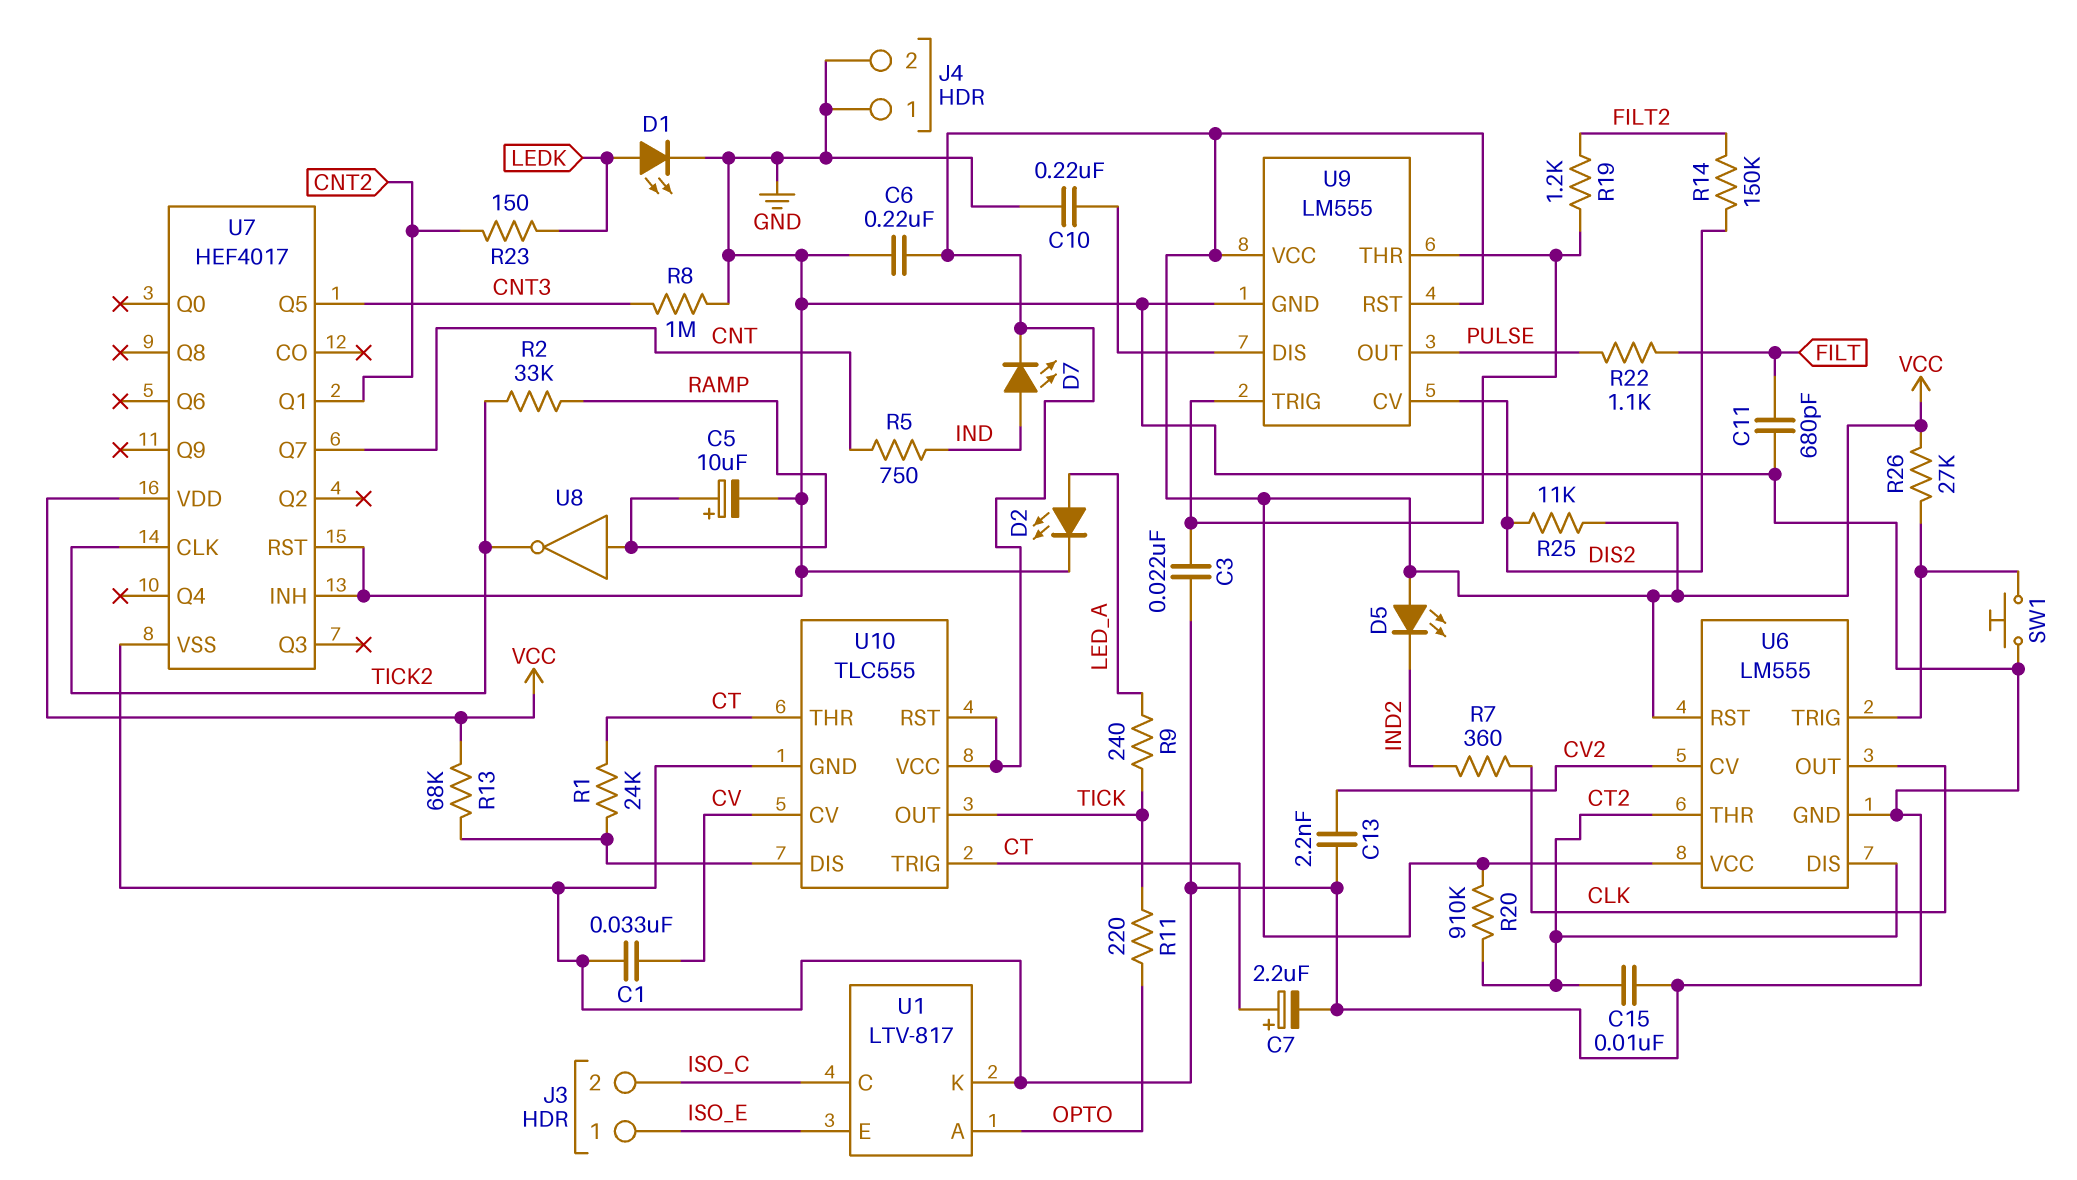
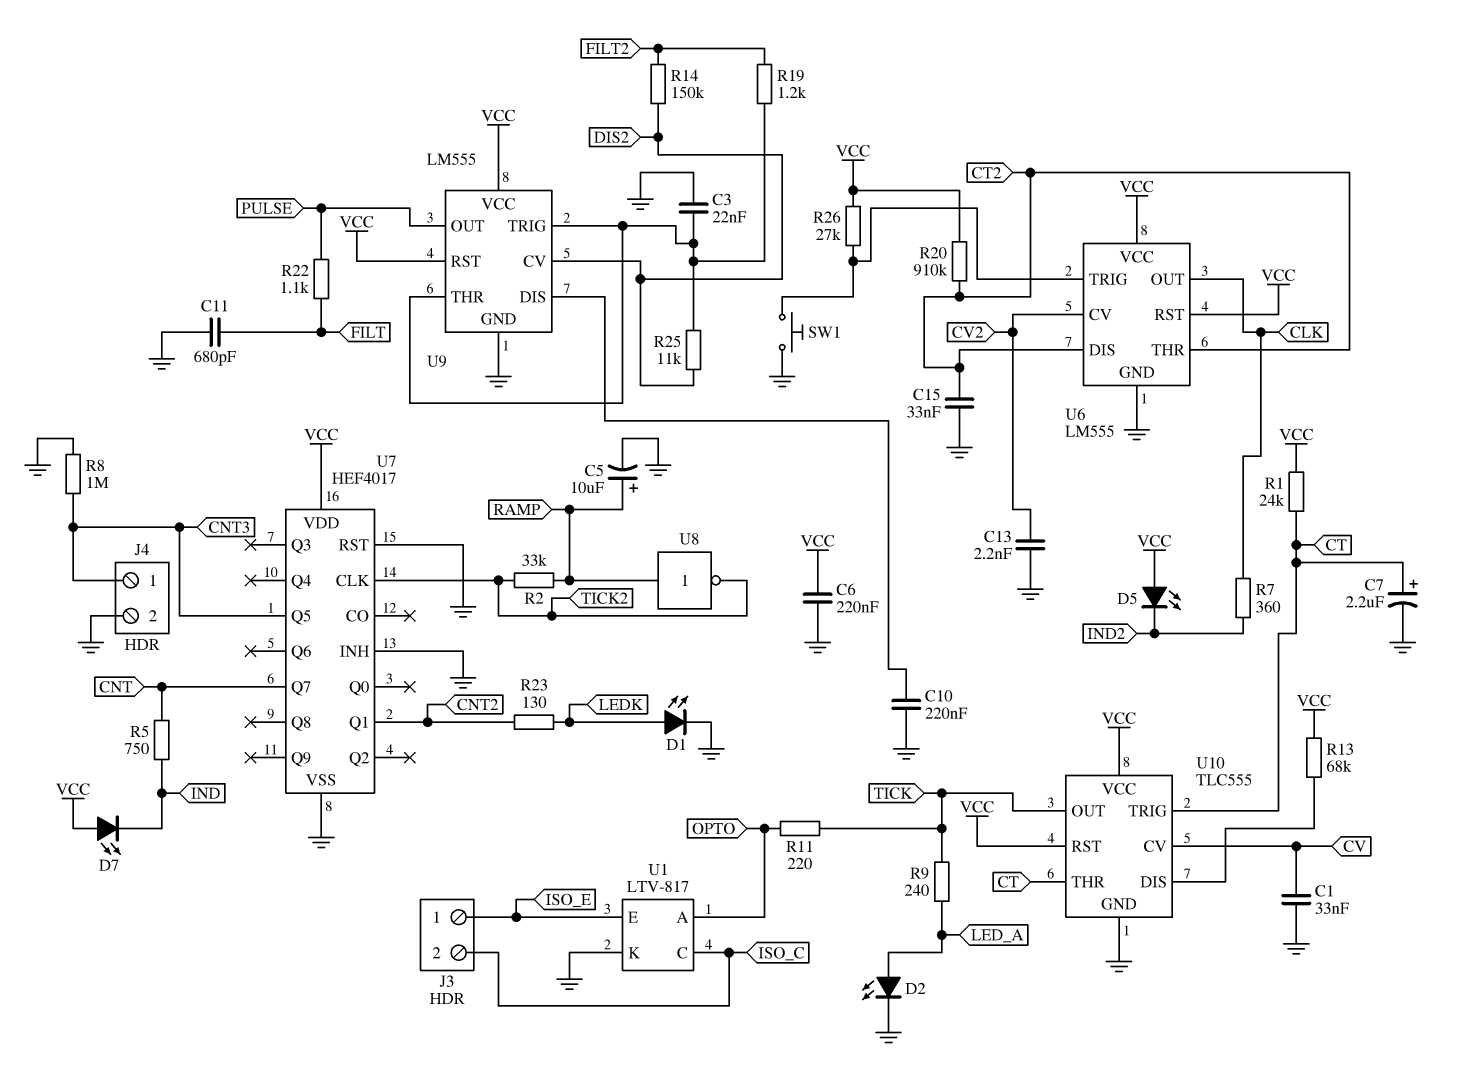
C15: 10nF (CT2, GND) -> 33nF (CT2, GND)
D7: LED (A IND, K VCC) -> LED (A VCC, K IND)
J4 pin 1: GND -> CNT3
R1: 24k (CT, U10/DIS) -> 24k (CT, VCC)
R23: 150 (CNT2, LEDK) -> 130 (CNT2, LEDK)
R25: 11k (DIS2, VCC) -> 11k (DIS2, U9/THR)

